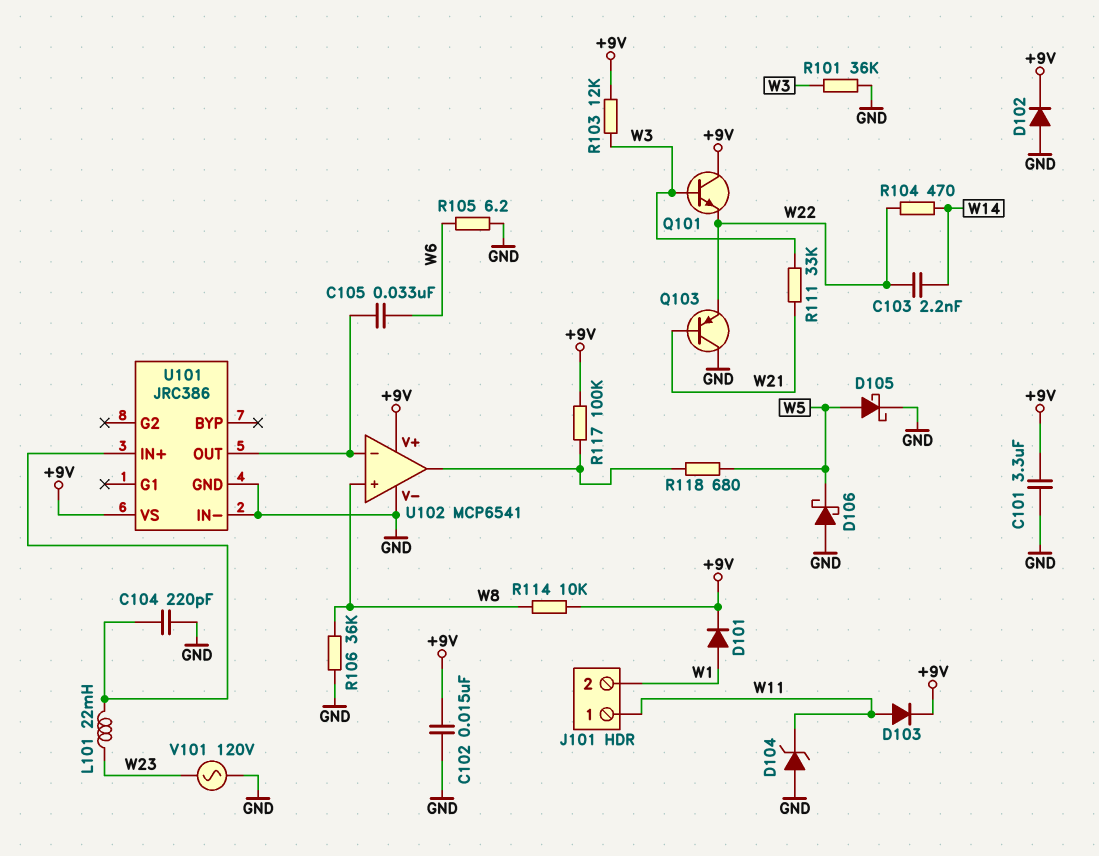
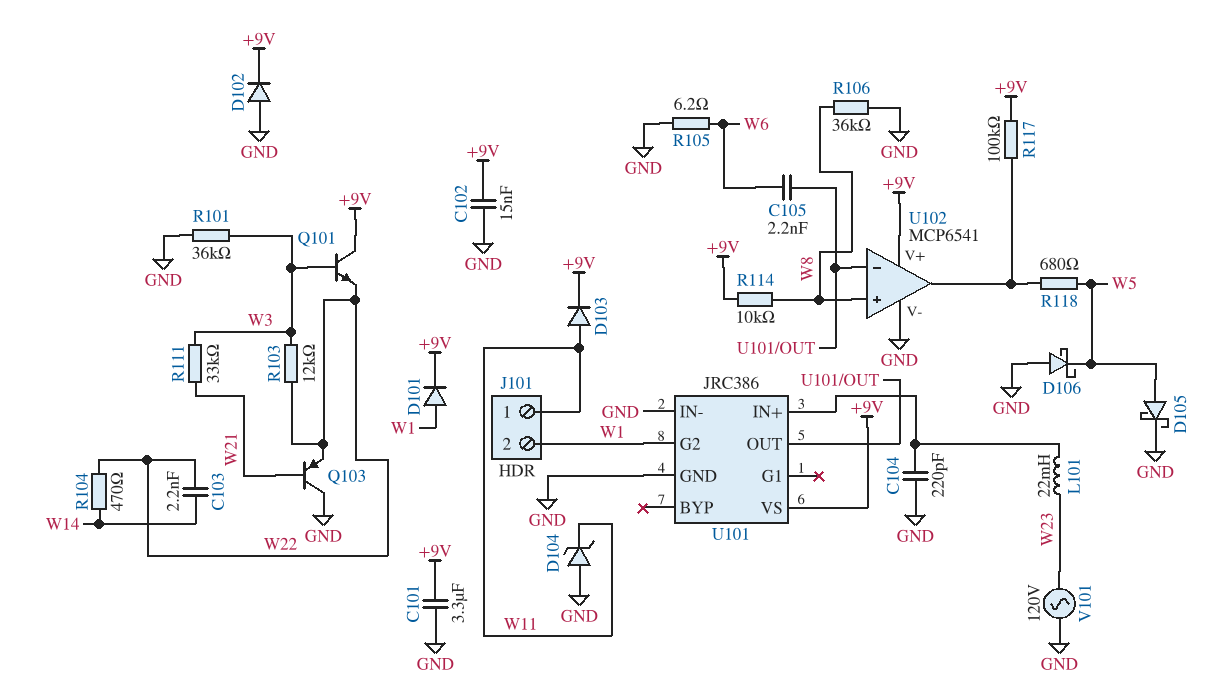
C105: 33nF (U101/OUT, W6) -> 2.2nF (U101/OUT, W6)
R103: 12k (+9V, W3) -> 12k (W3, W22)
U101 pin G2: none -> W1

